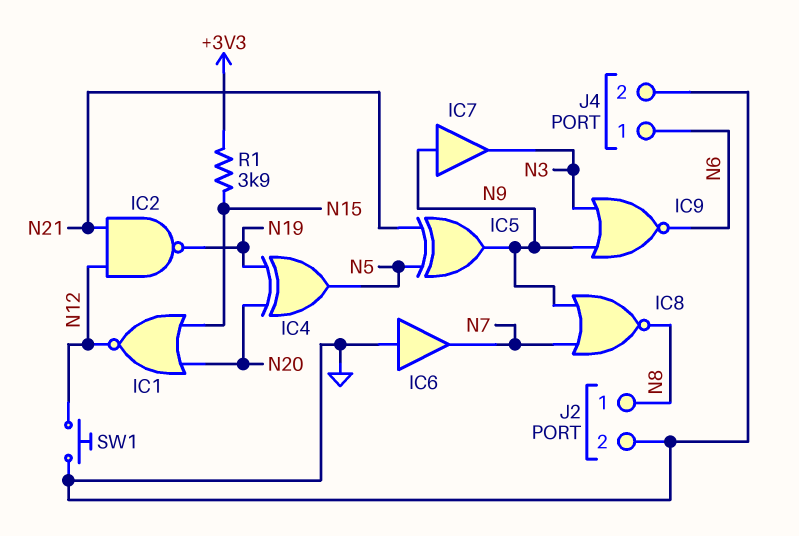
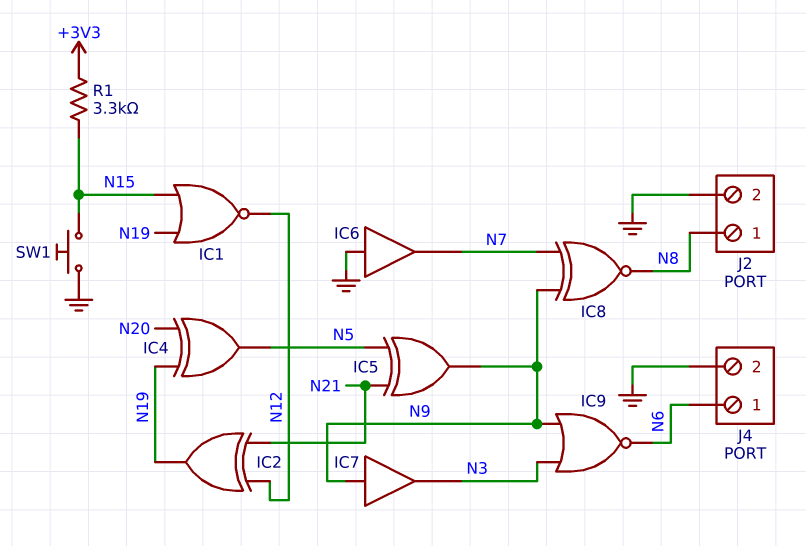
IC1: NOR (in N15, in N20, out N12) -> NOR (in N15, in N19, out N12)
IC2: NAND (in N12, in N21, out N19) -> XOR (in N12, in N21, out N19)
IC8: NOR (in N7, in N9, out N8) -> XNOR (in N7, in N9, out N8)
R1: 3.9k (+3V3, N15) -> 3.3k (+3V3, N15)
SW1: button (GND, N12) -> button (GND, N15)

